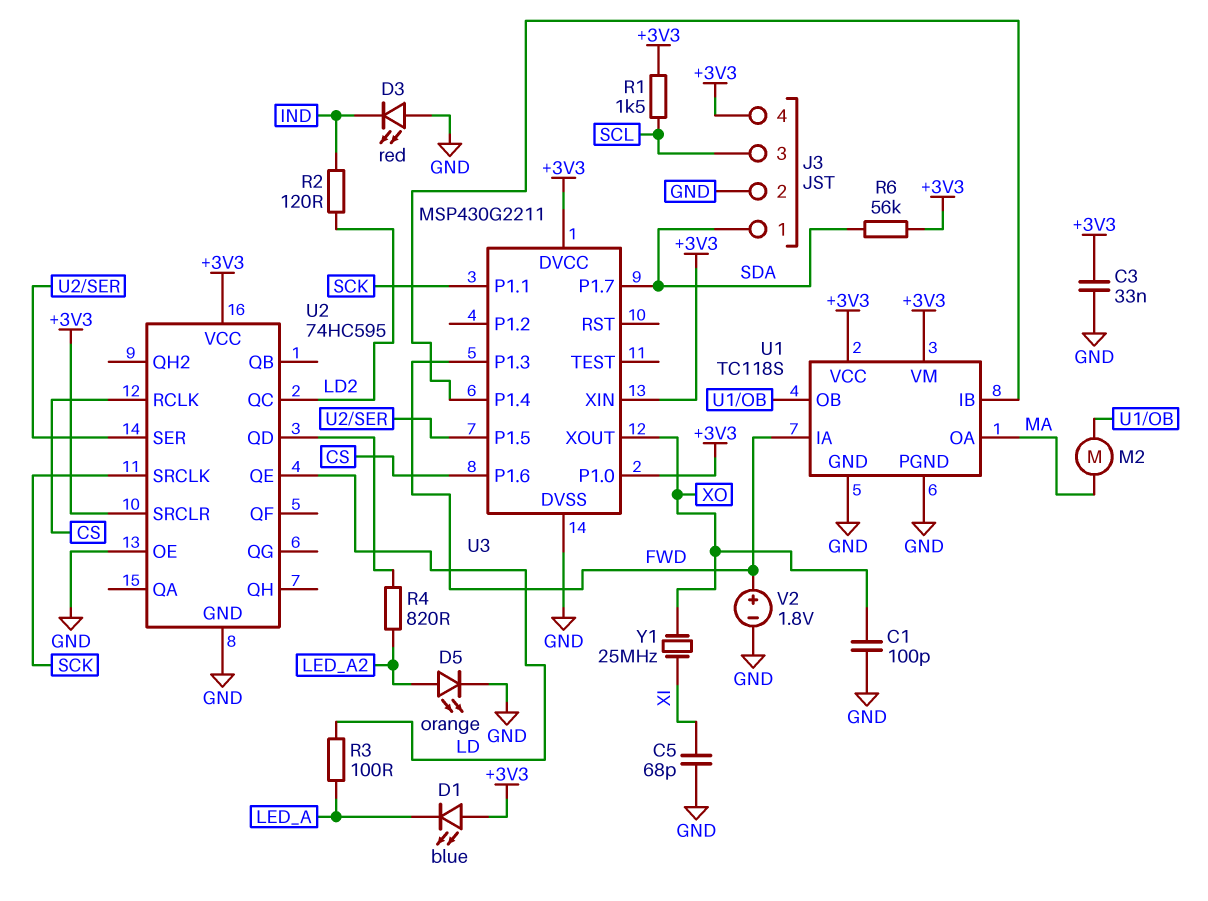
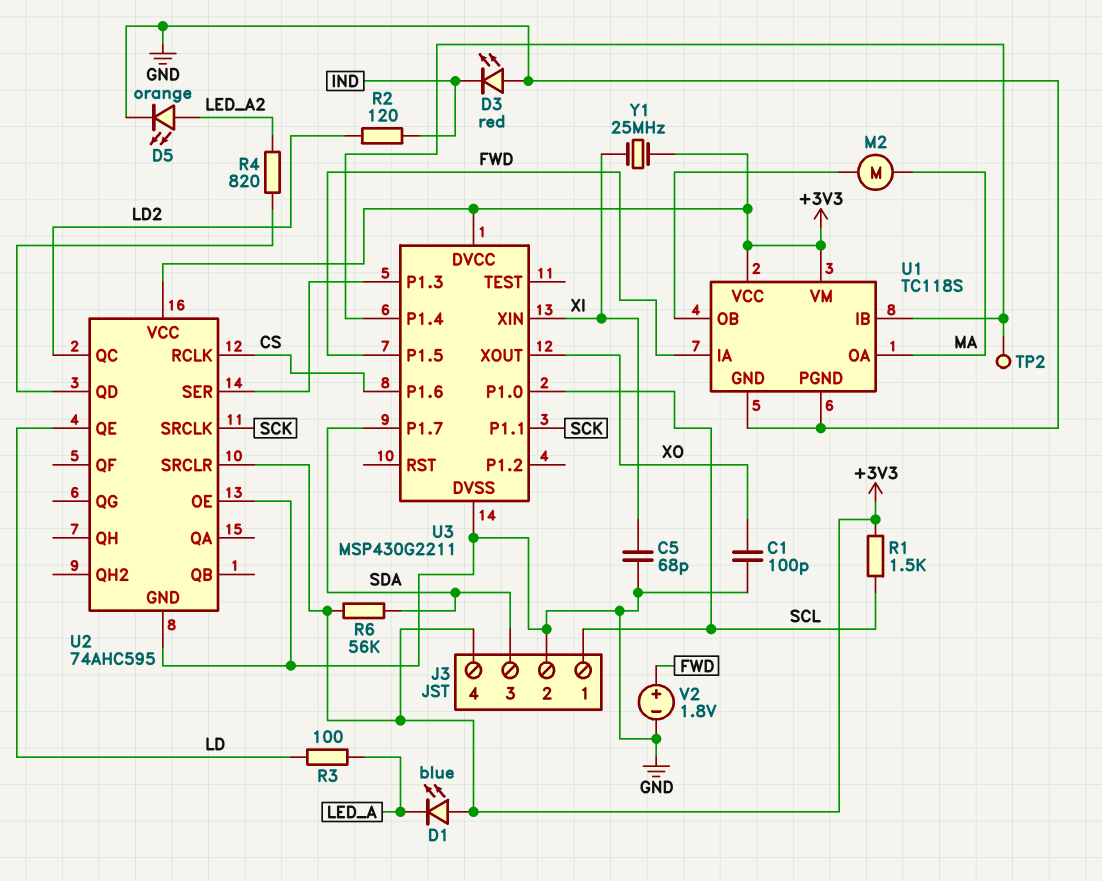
C3: 33nF (+3V3, GND) -> none
J3 pin 1: SDA -> SCL
J3 pin 3: SCL -> SDA
TP2: none -> test point (U1/IB)
U2: 74HC595 -> 74AHC595
U3 pin P1.0: +3V3 -> SCL
U3 pin P1.3: FWD -> U2/SER
U3 pin P1.5: U2/SER -> FWD
U3 pin XIN: +3V3 -> XI
Y1: 25MHz (XI, XO) -> 25MHz (+3V3, XI)

